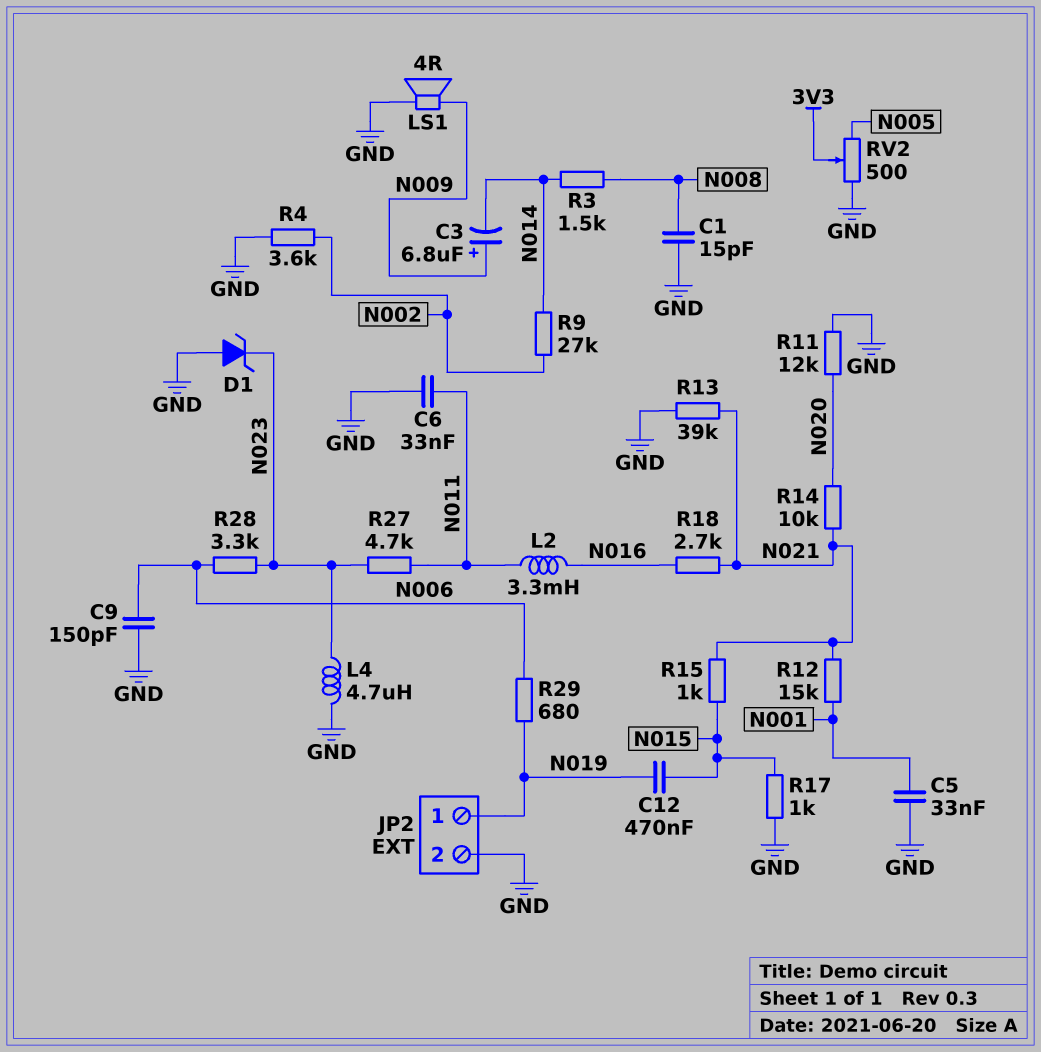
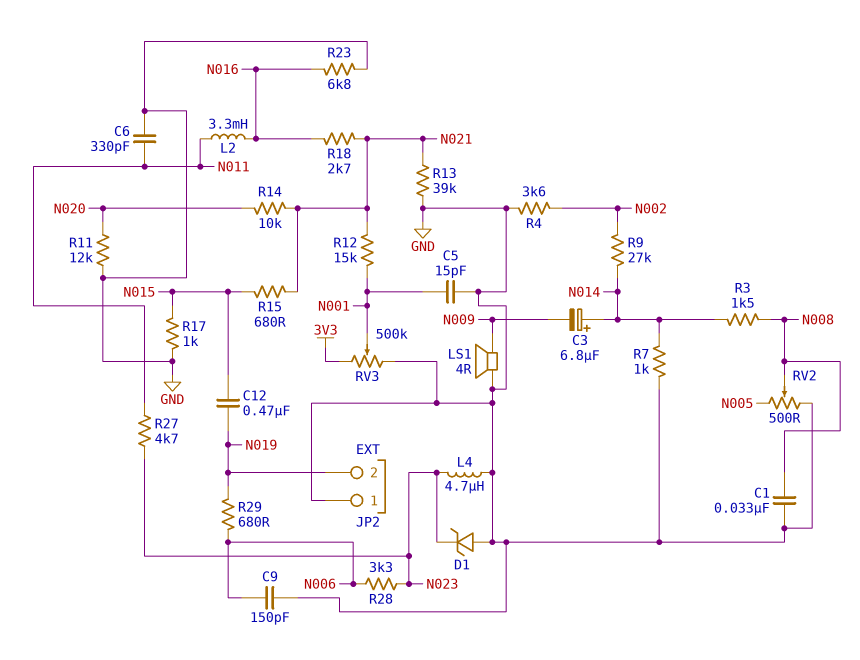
C1: 15pF (GND, N008) -> 33nF (GND, N008)
C3: 6.8uF (plus N009, minus N014) -> 6.8uF (plus N014, minus N009)
C5: 33nF (GND, N001) -> 15pF (GND, N001)
C6: 33nF (GND, N011) -> 330pF (GND, N011)
JP2 pin 1: N019 -> GND
JP2 pin 2: GND -> N019
R7: none -> 1k (GND, N014)
R15: 1k (N015, N021) -> 680 (N015, N021)
R23: none -> 6.8k (GND, N016)
RV2: 500 (GND, N005, wiper 3V3) -> 500 (GND, N005, wiper N008)
RV3: none -> 500k (3V3, GND, wiper N001)

